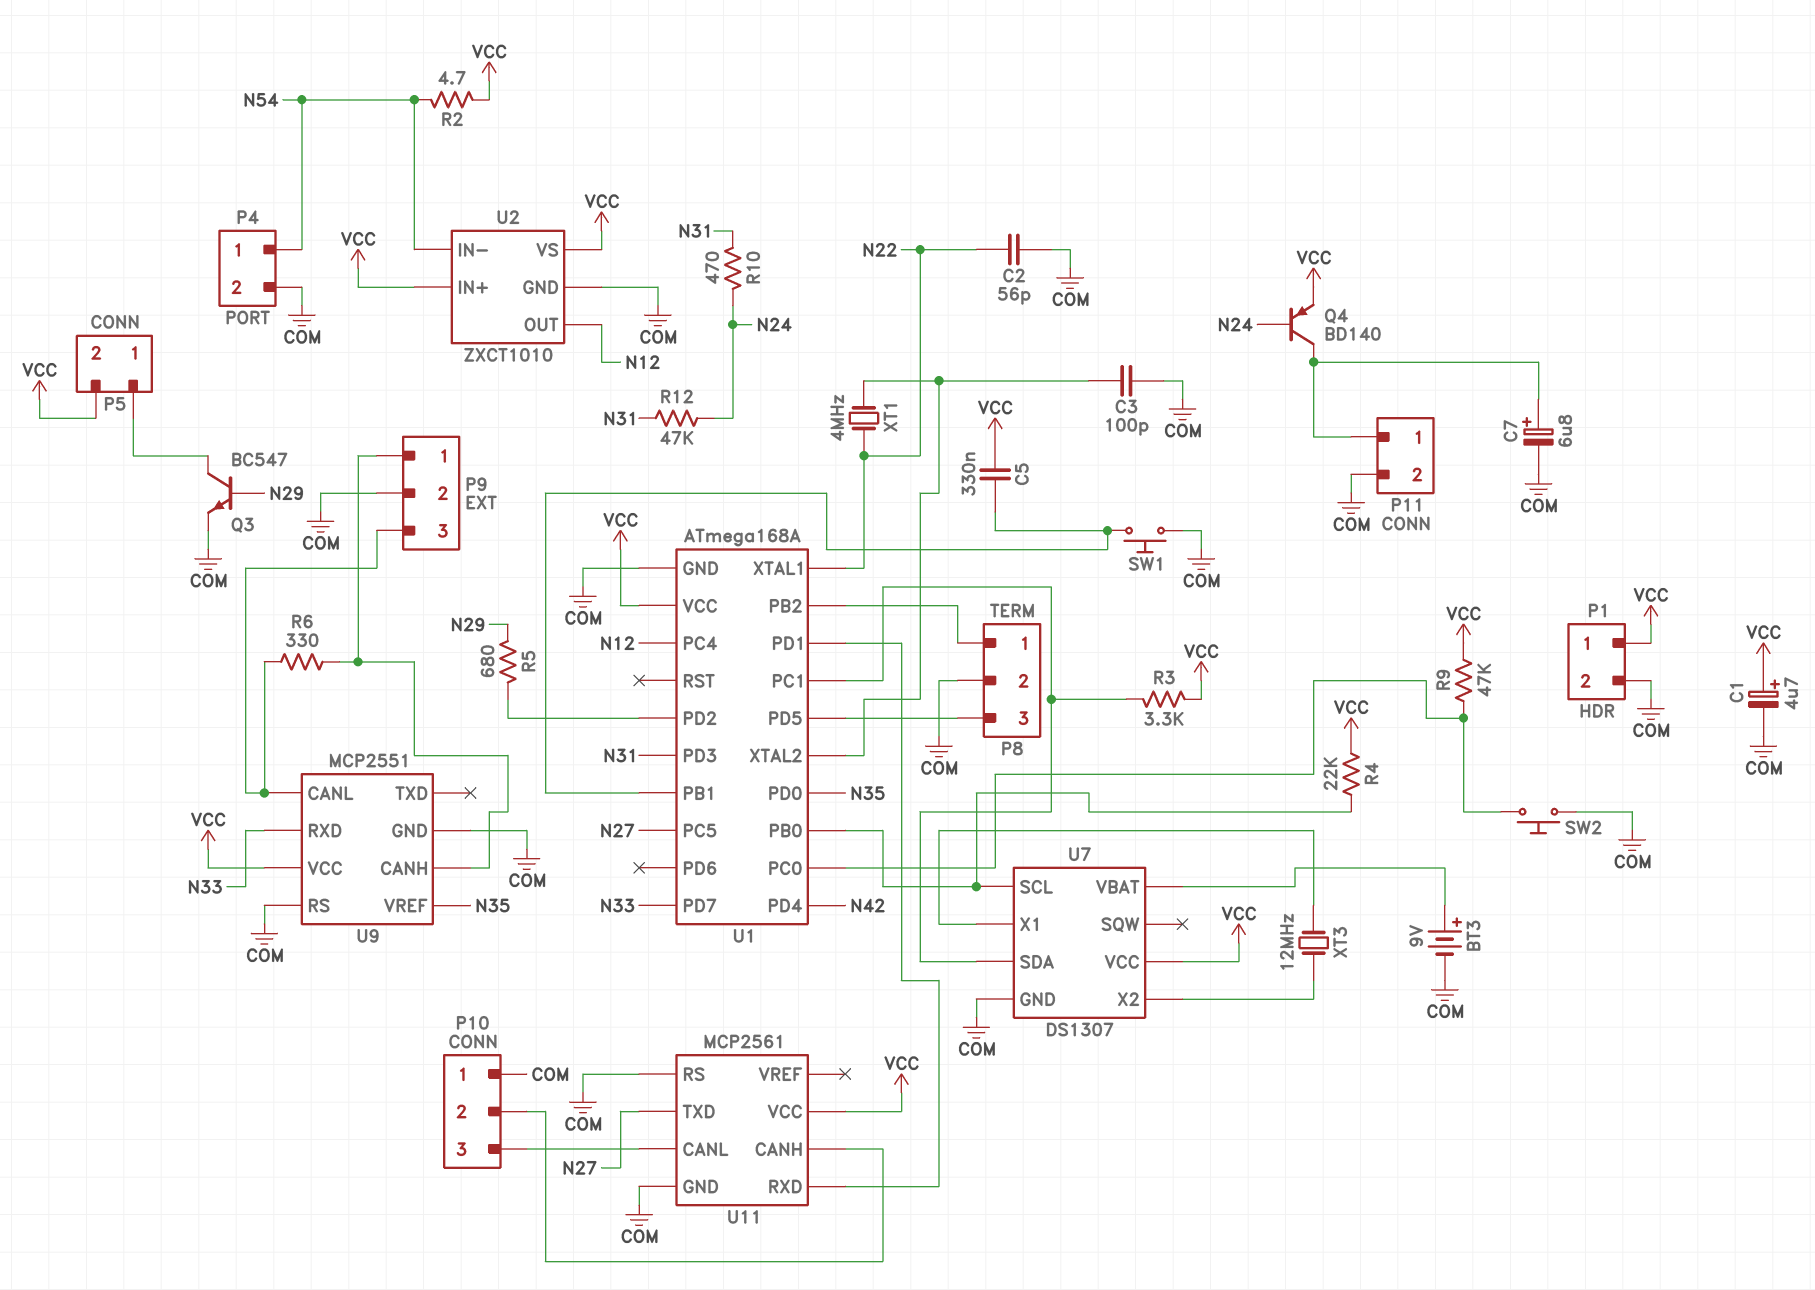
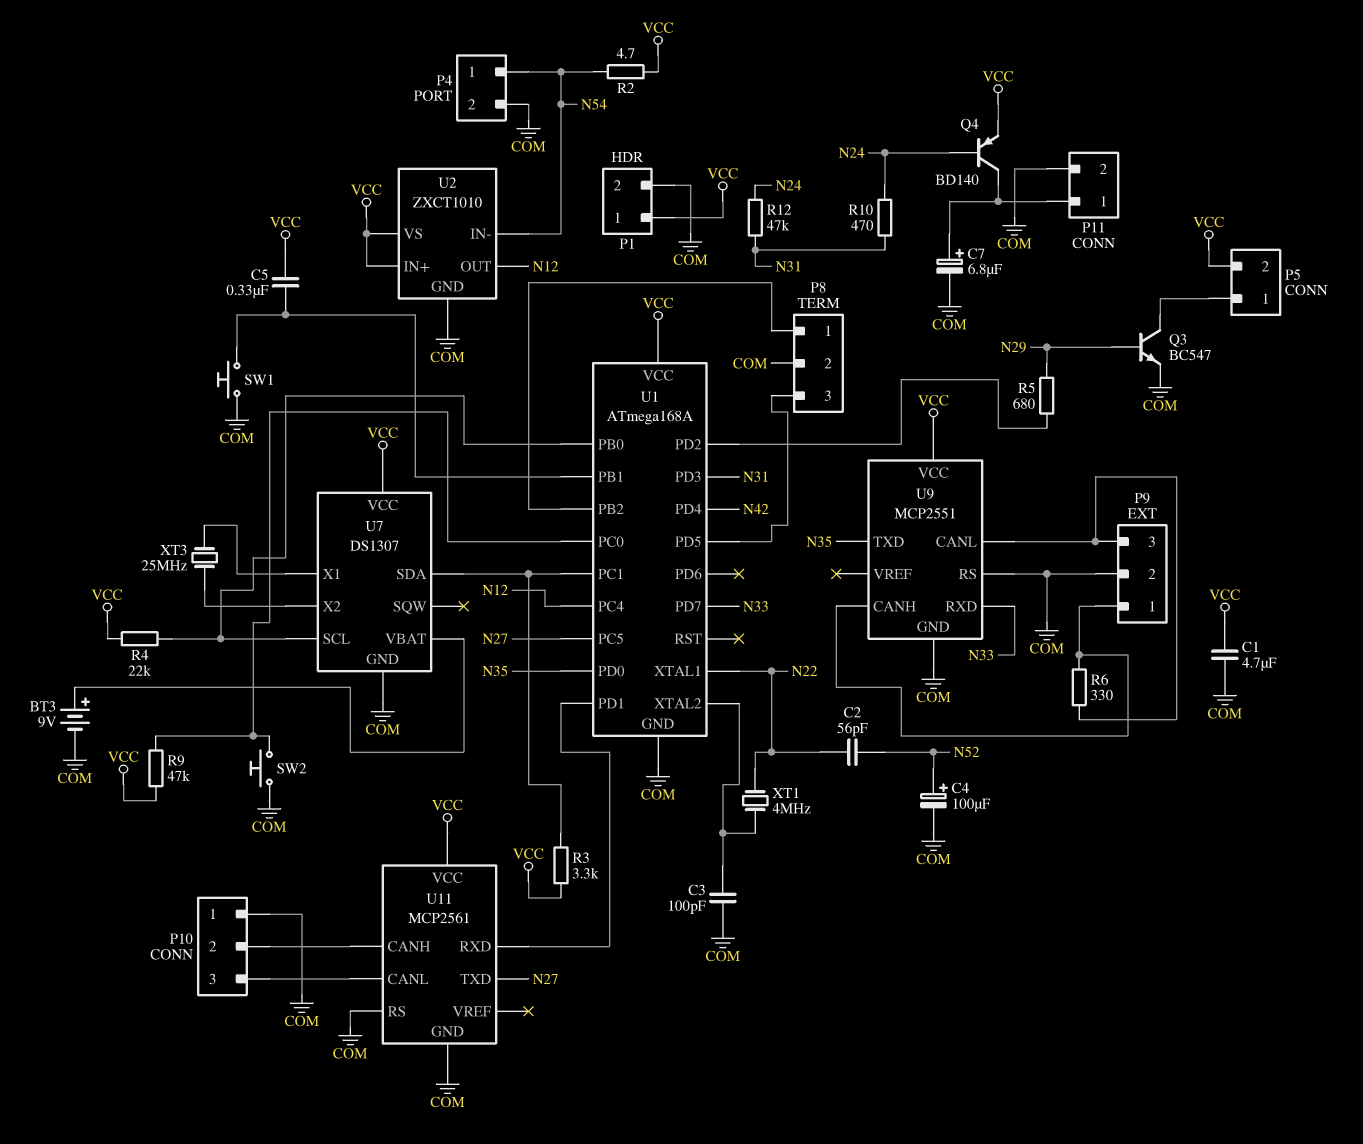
C1: 4.7uF (plus VCC, minus COM) -> 4.7uF (COM, VCC)
C2: 56pF (COM, N22) -> 56pF (N22, N52)
C4: none -> 100uF (plus N52, minus COM)
U9 pin TXD: none -> N35
U9 pin VREF: N35 -> none
XT3: 12MHz (U7/X1, U7/X2) -> 25MHz (U7/X1, U7/X2)

